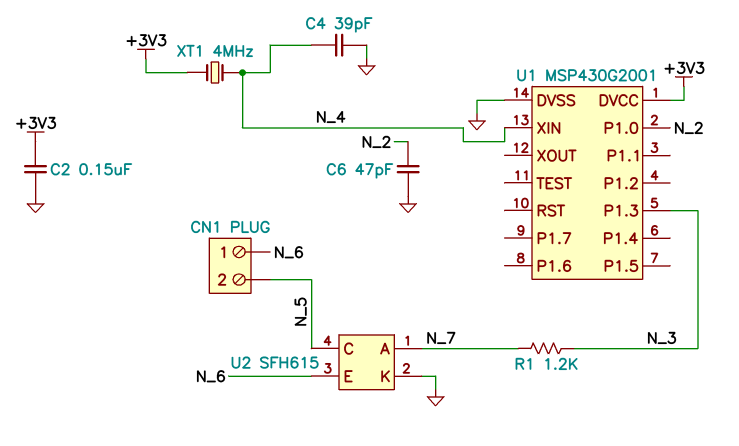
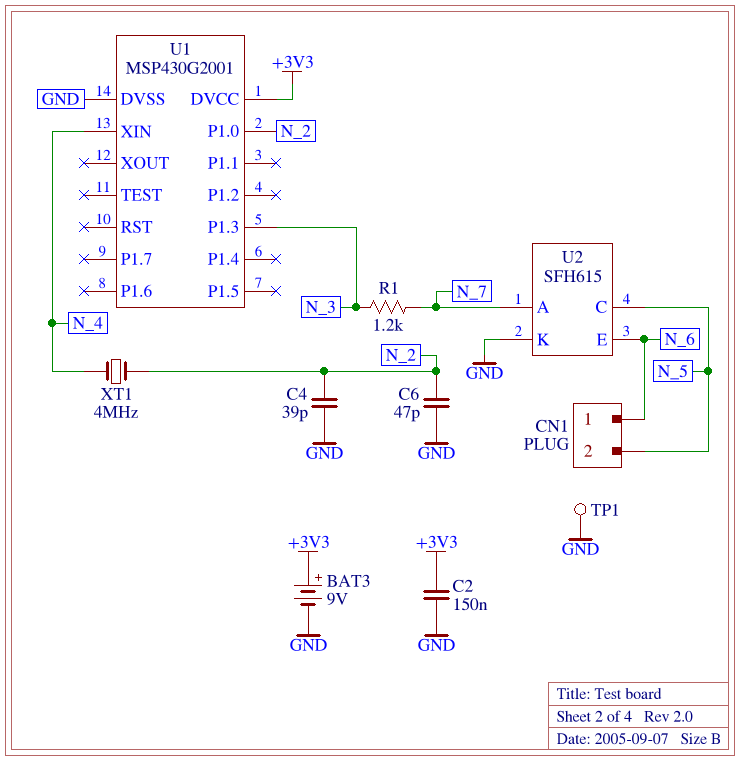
BAT3: none -> 9V (plus +3V3, minus GND)
C4: 39pF (GND, N_4) -> 39pF (GND, N_2)
TP1: none -> test point (GND)
XT1: 4MHz (+3V3, N_4) -> 4MHz (N_2, N_4)

